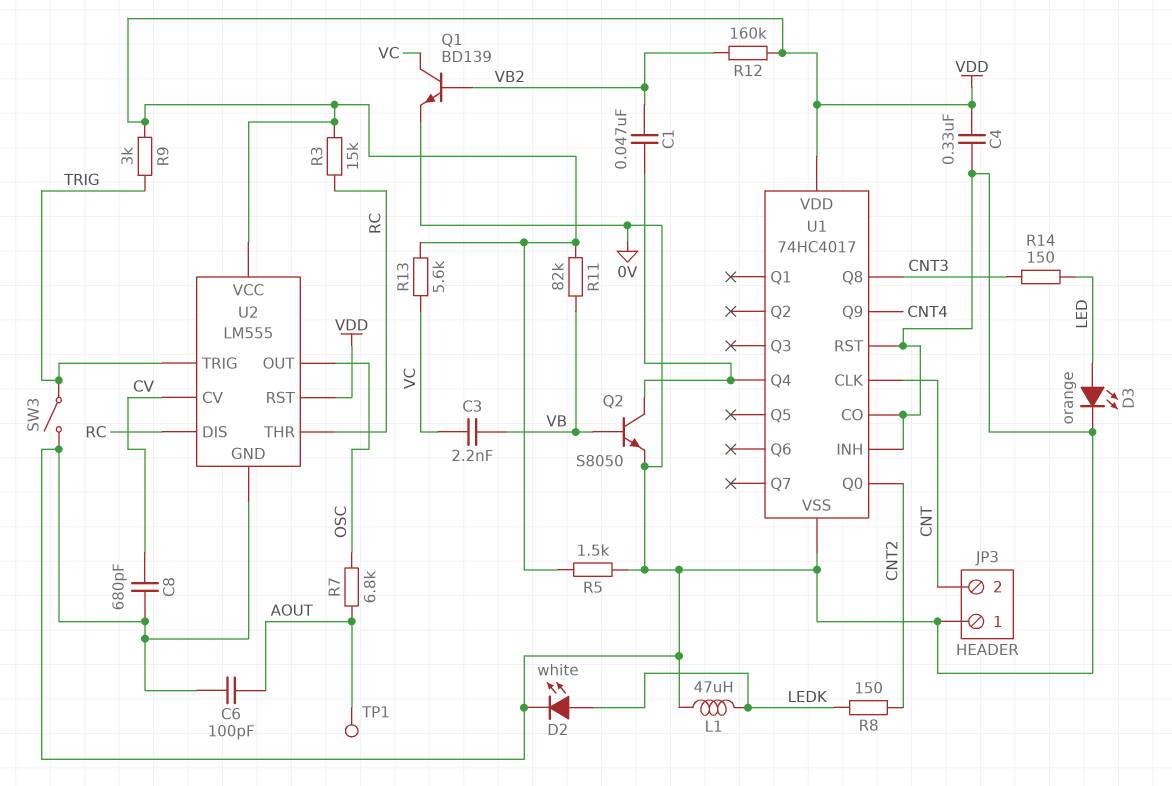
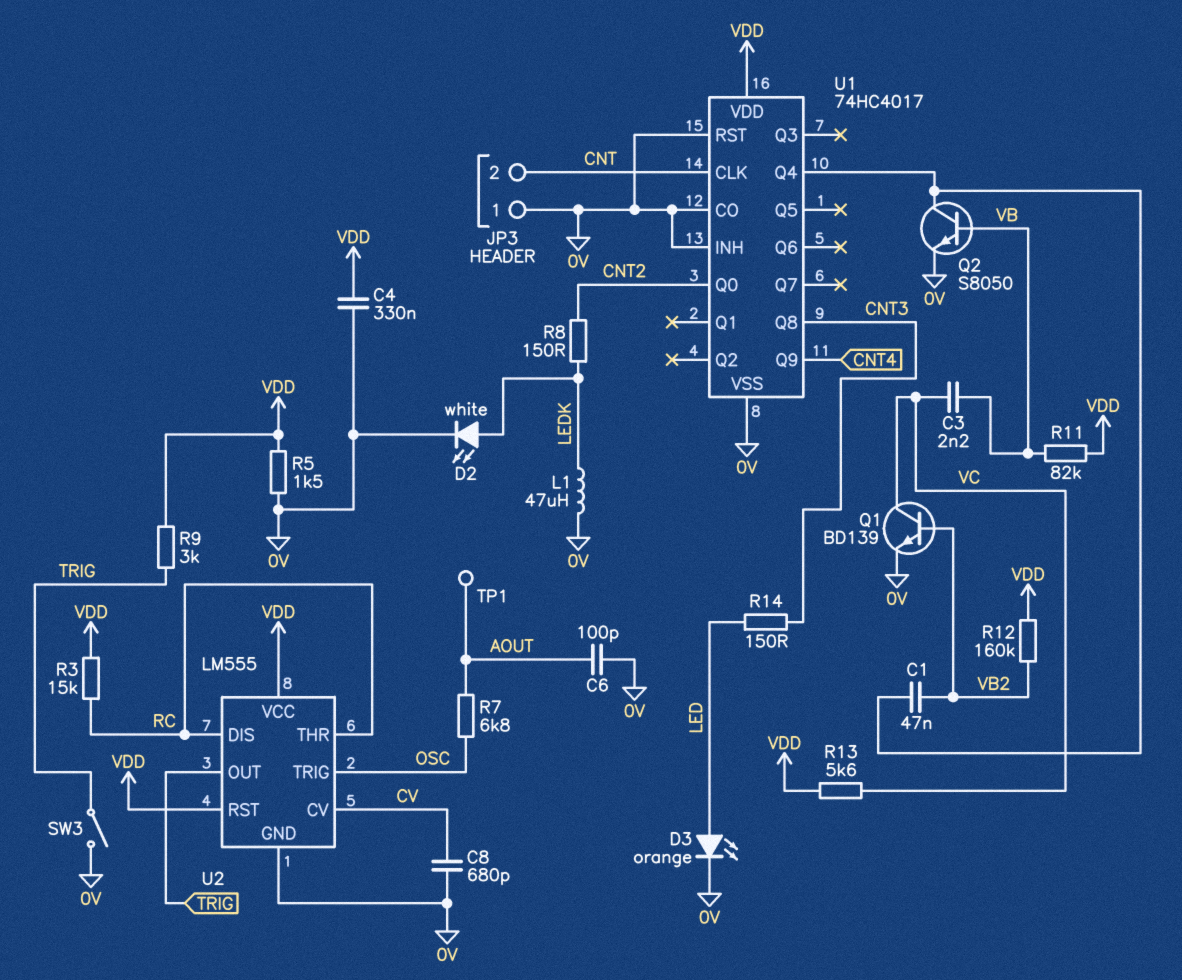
U2 pin OUT: OSC -> TRIG
U2 pin TRIG: TRIG -> OSC

